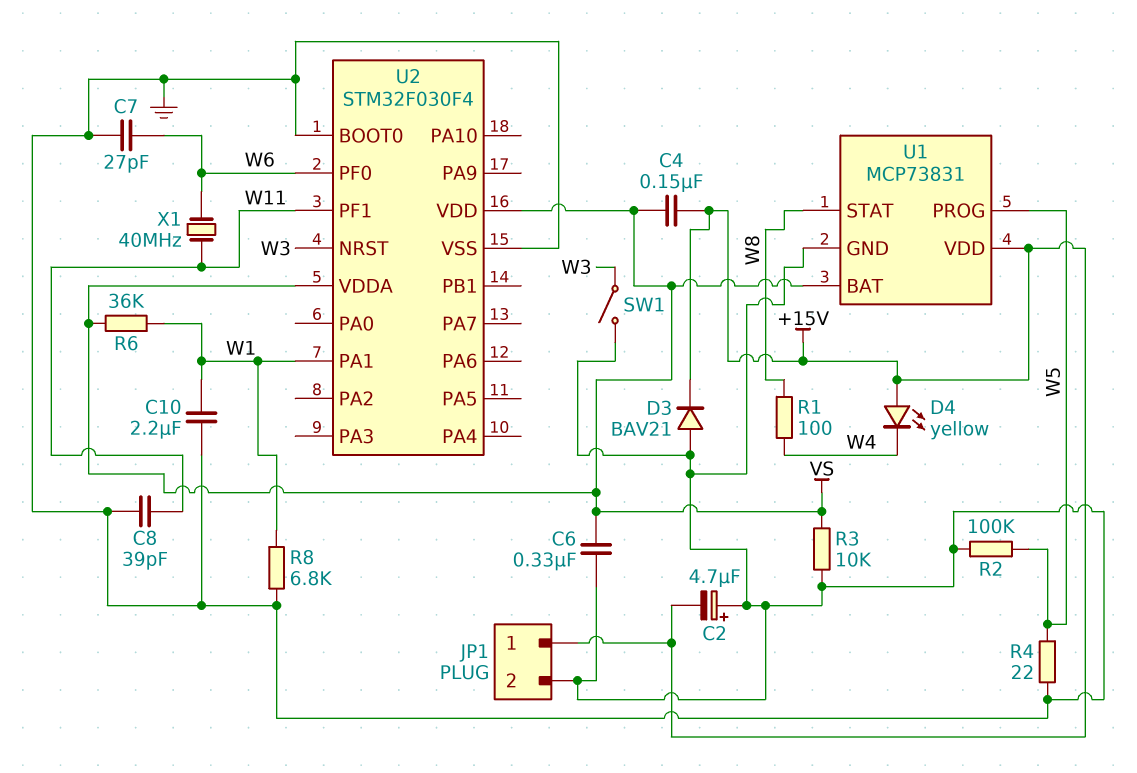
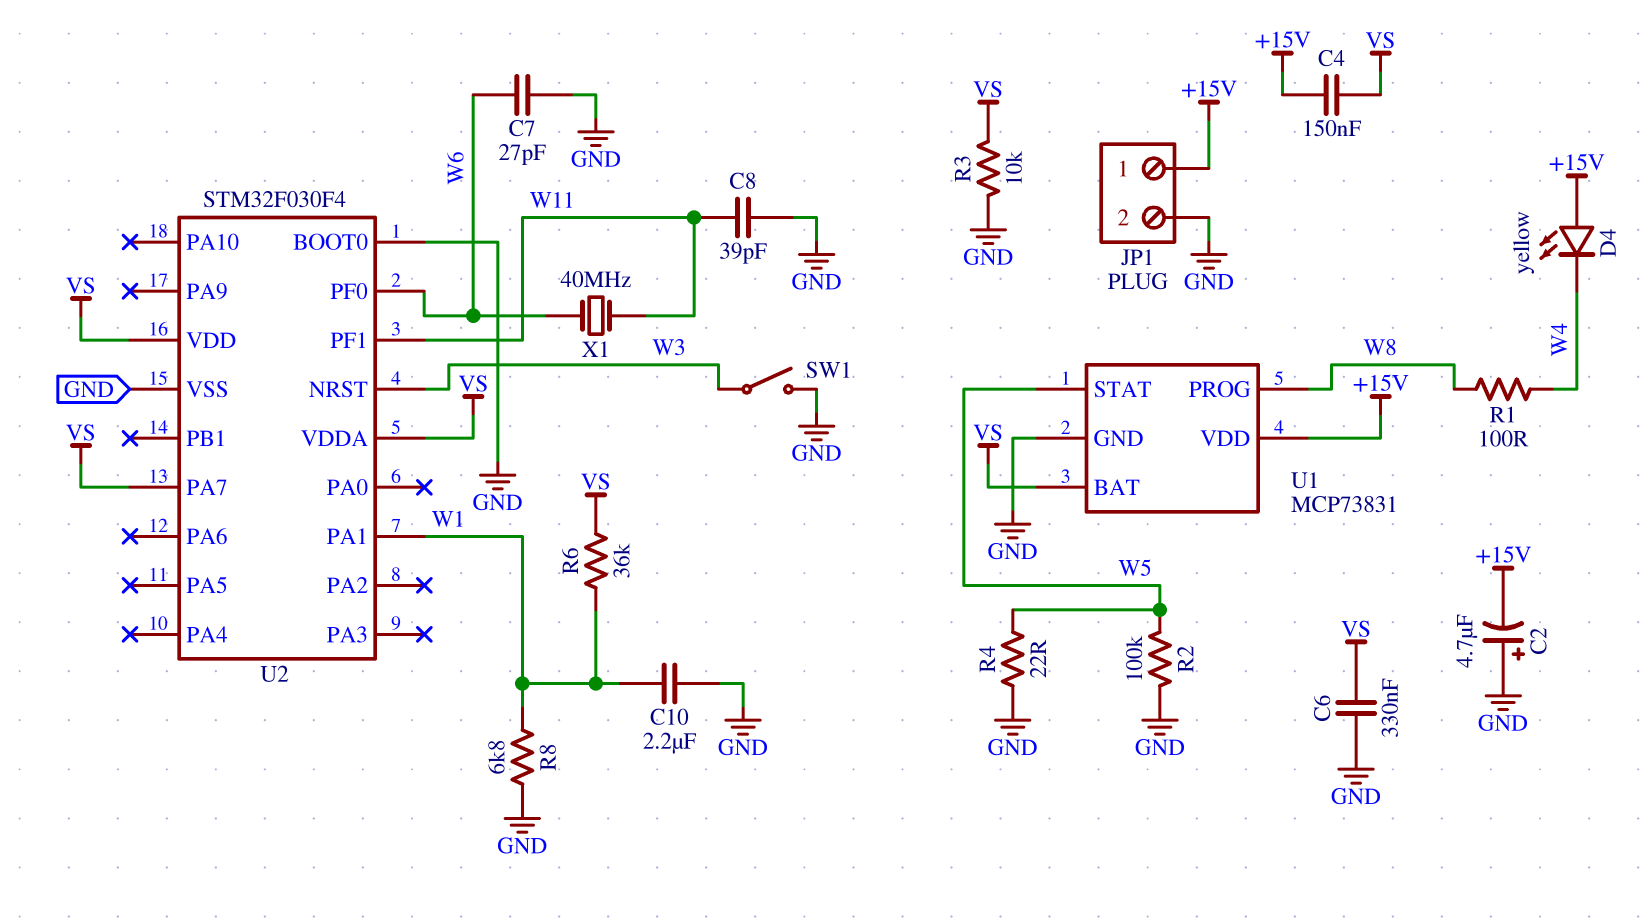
D3: diode BAV21 (A GND, K +15V) -> none
U1 pin PROG: W5 -> W8
U1 pin STAT: W8 -> W5
U2 pin PA7: none -> VS

